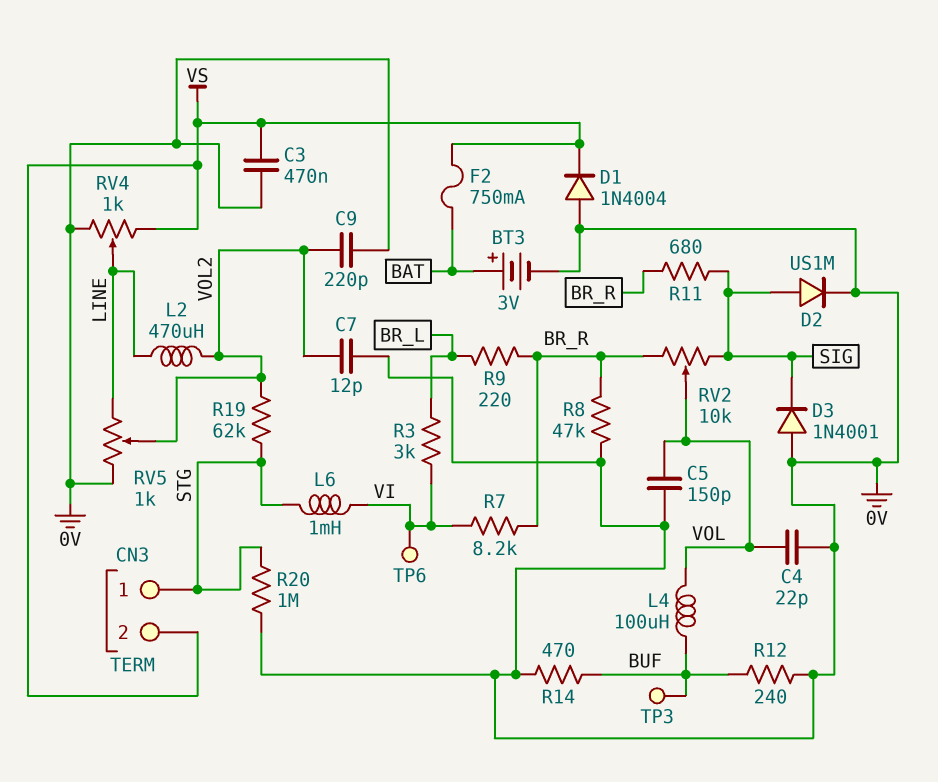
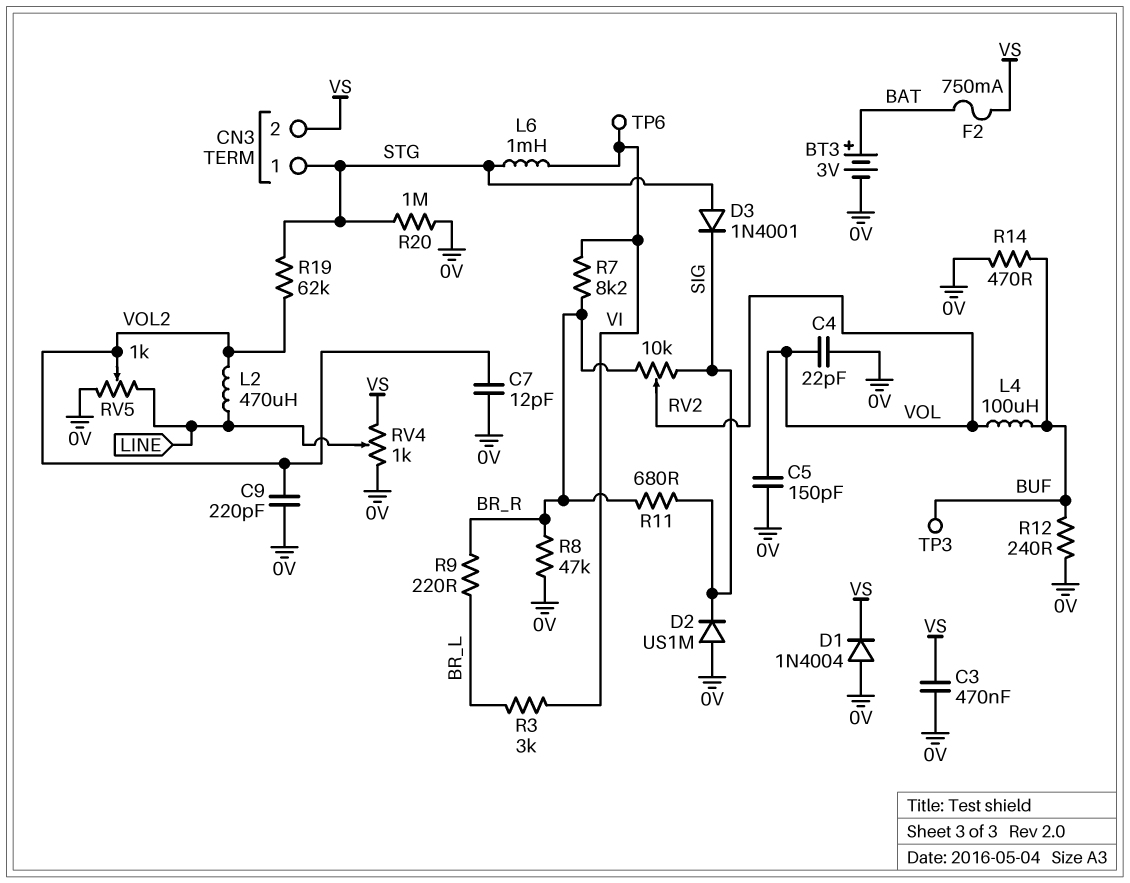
D2: diode US1M (A SIG, K 0V) -> diode US1M (A 0V, K SIG)
D3: diode 1N4001 (A 0V, K SIG) -> diode 1N4001 (A STG, K SIG)

